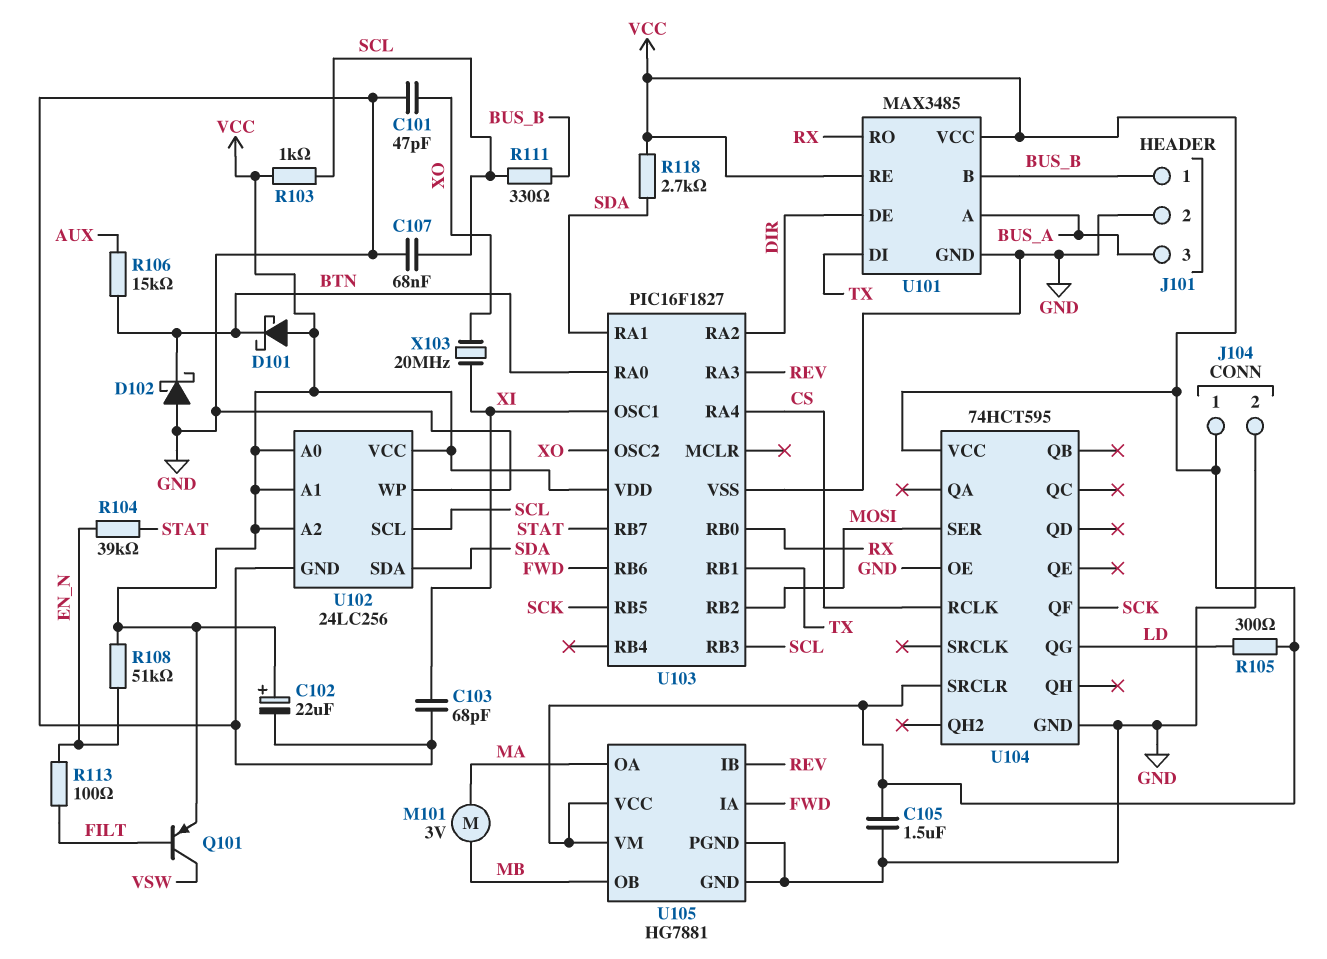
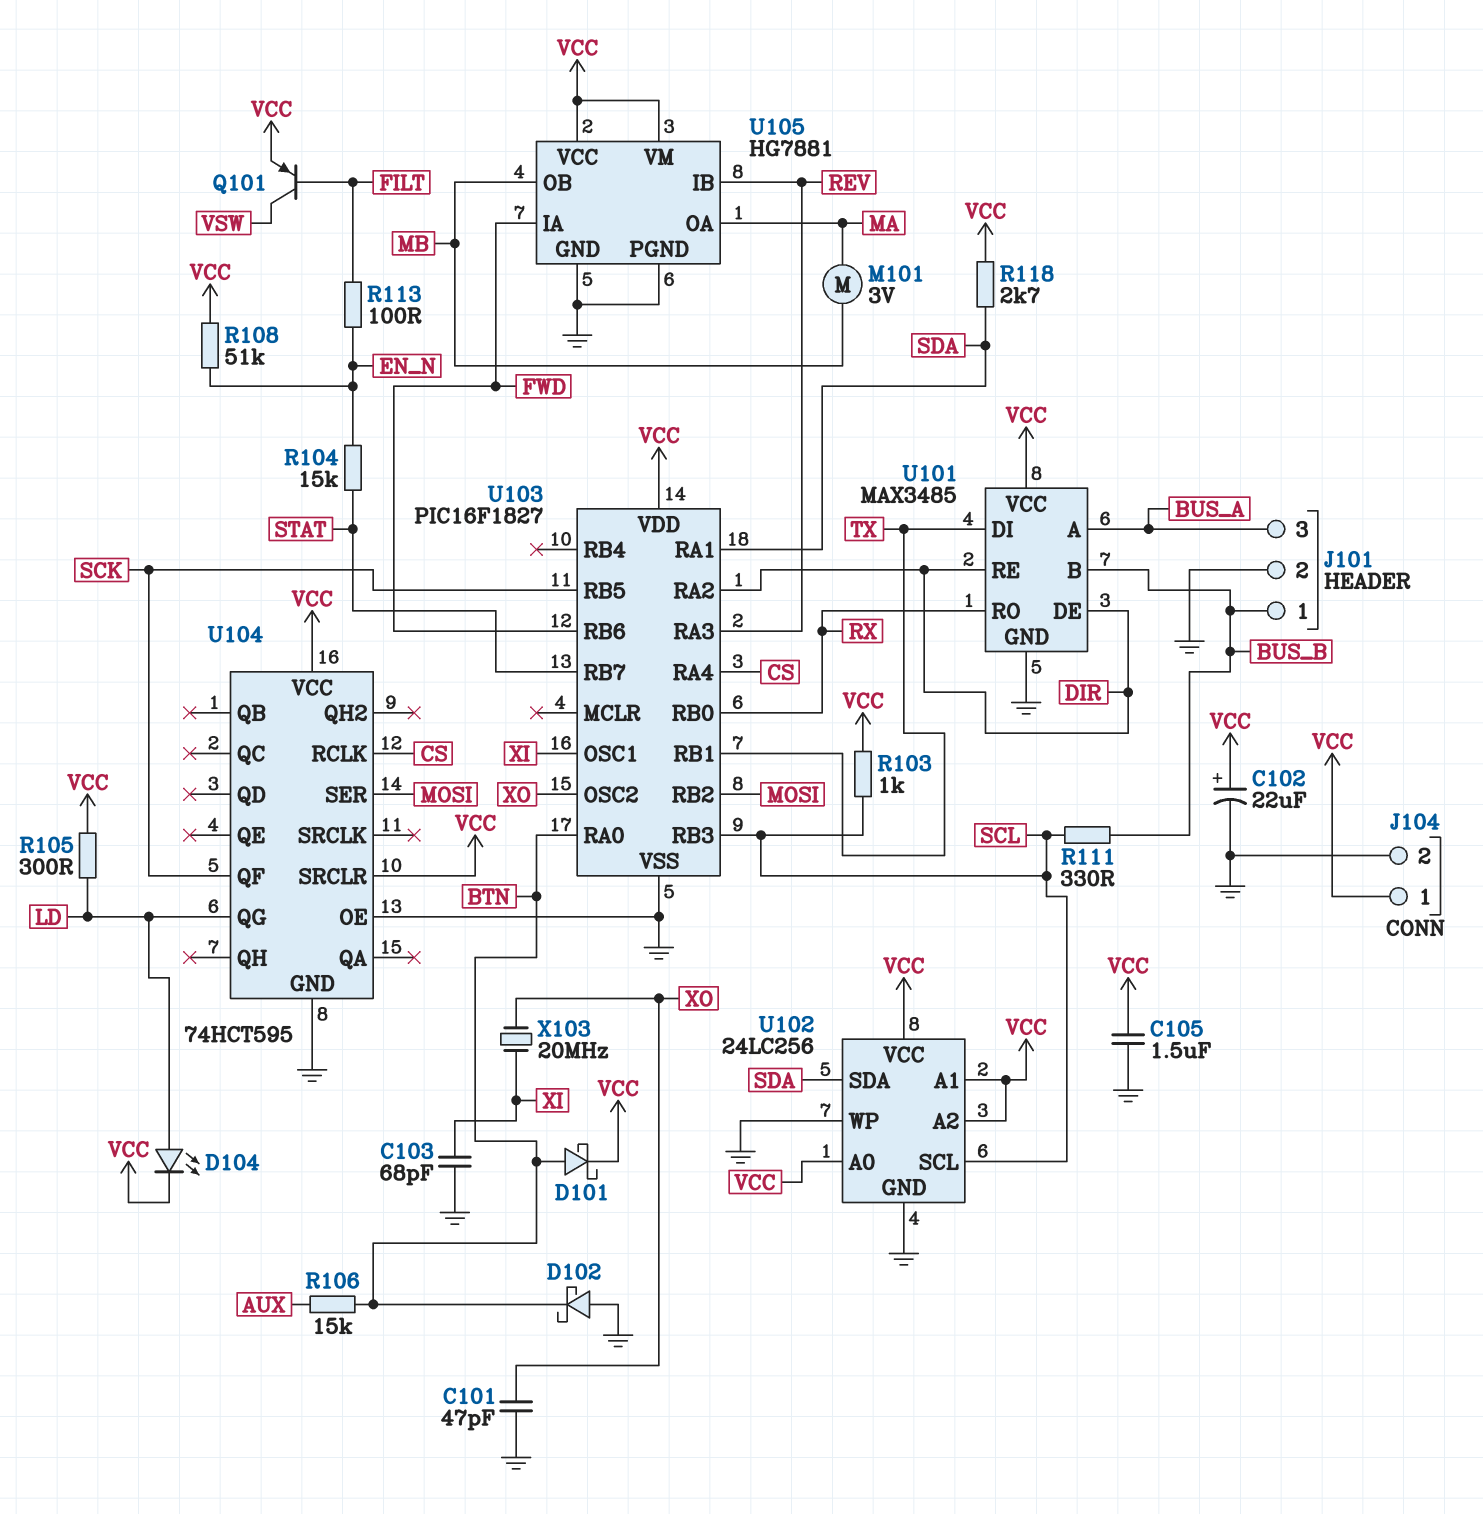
C107: 68nF (GND, SCL) -> none
D101: schottky (A VCC, K BTN) -> schottky (A BTN, K VCC)
D104: none -> LED (A LD, K VCC)
R104: 39k (EN_N, STAT) -> 15k (EN_N, STAT)
U101 pin RE: VCC -> DIR

